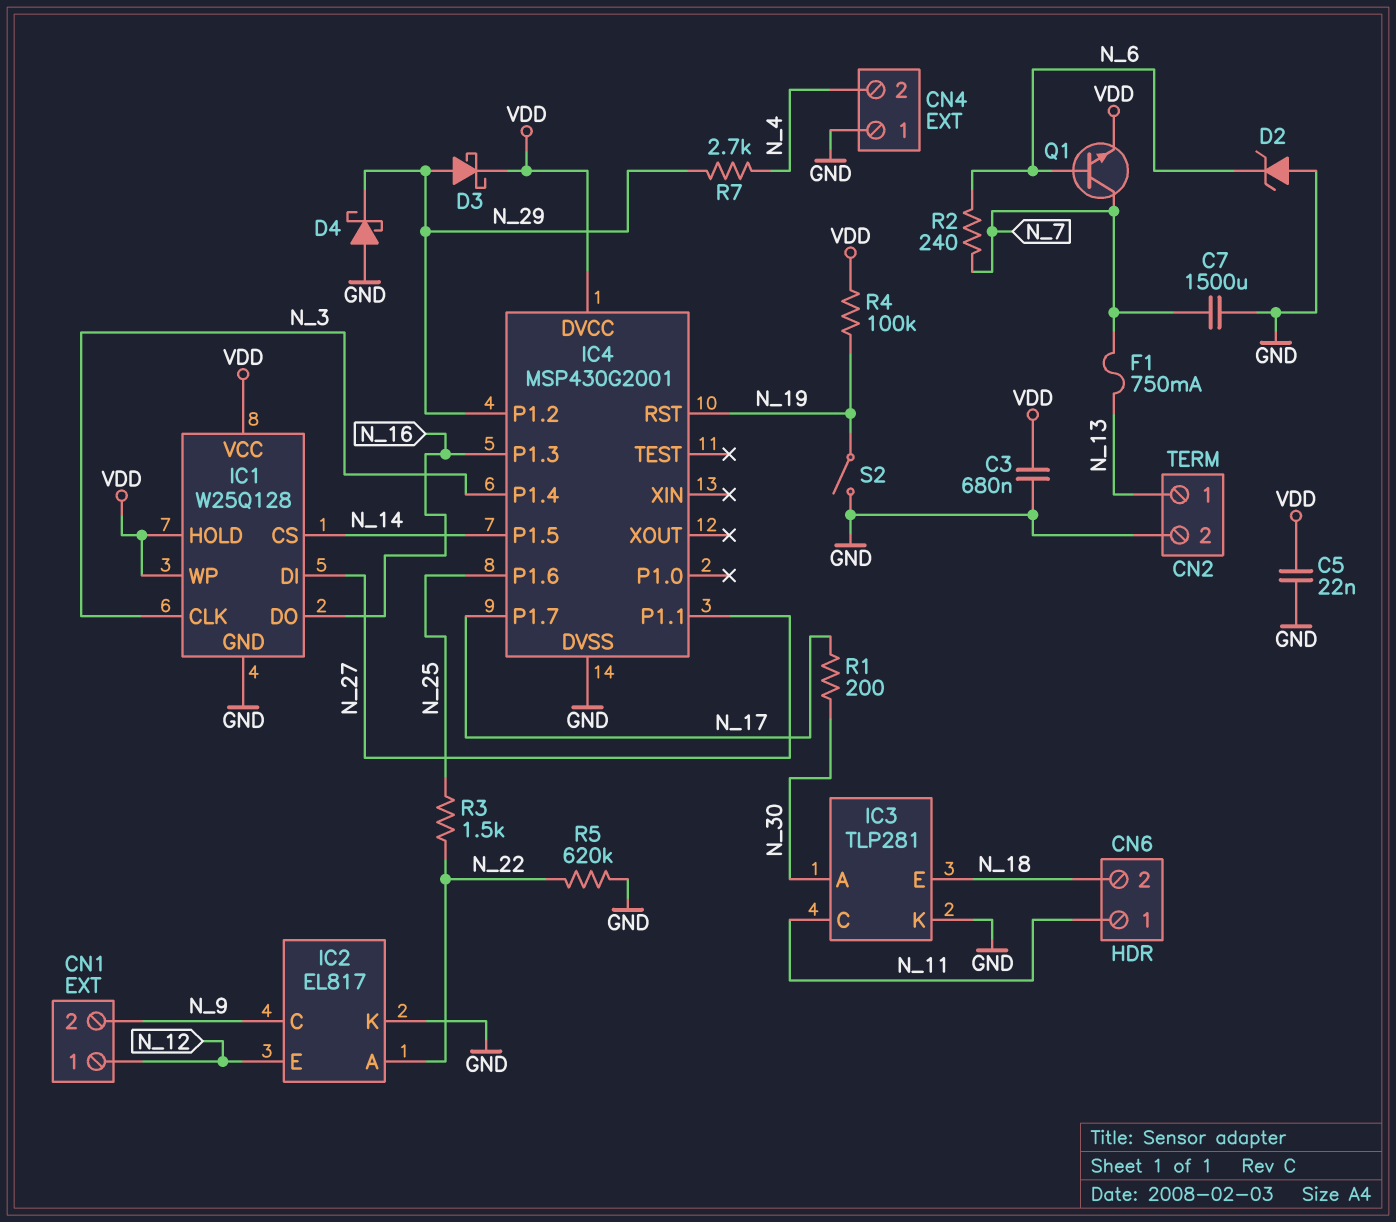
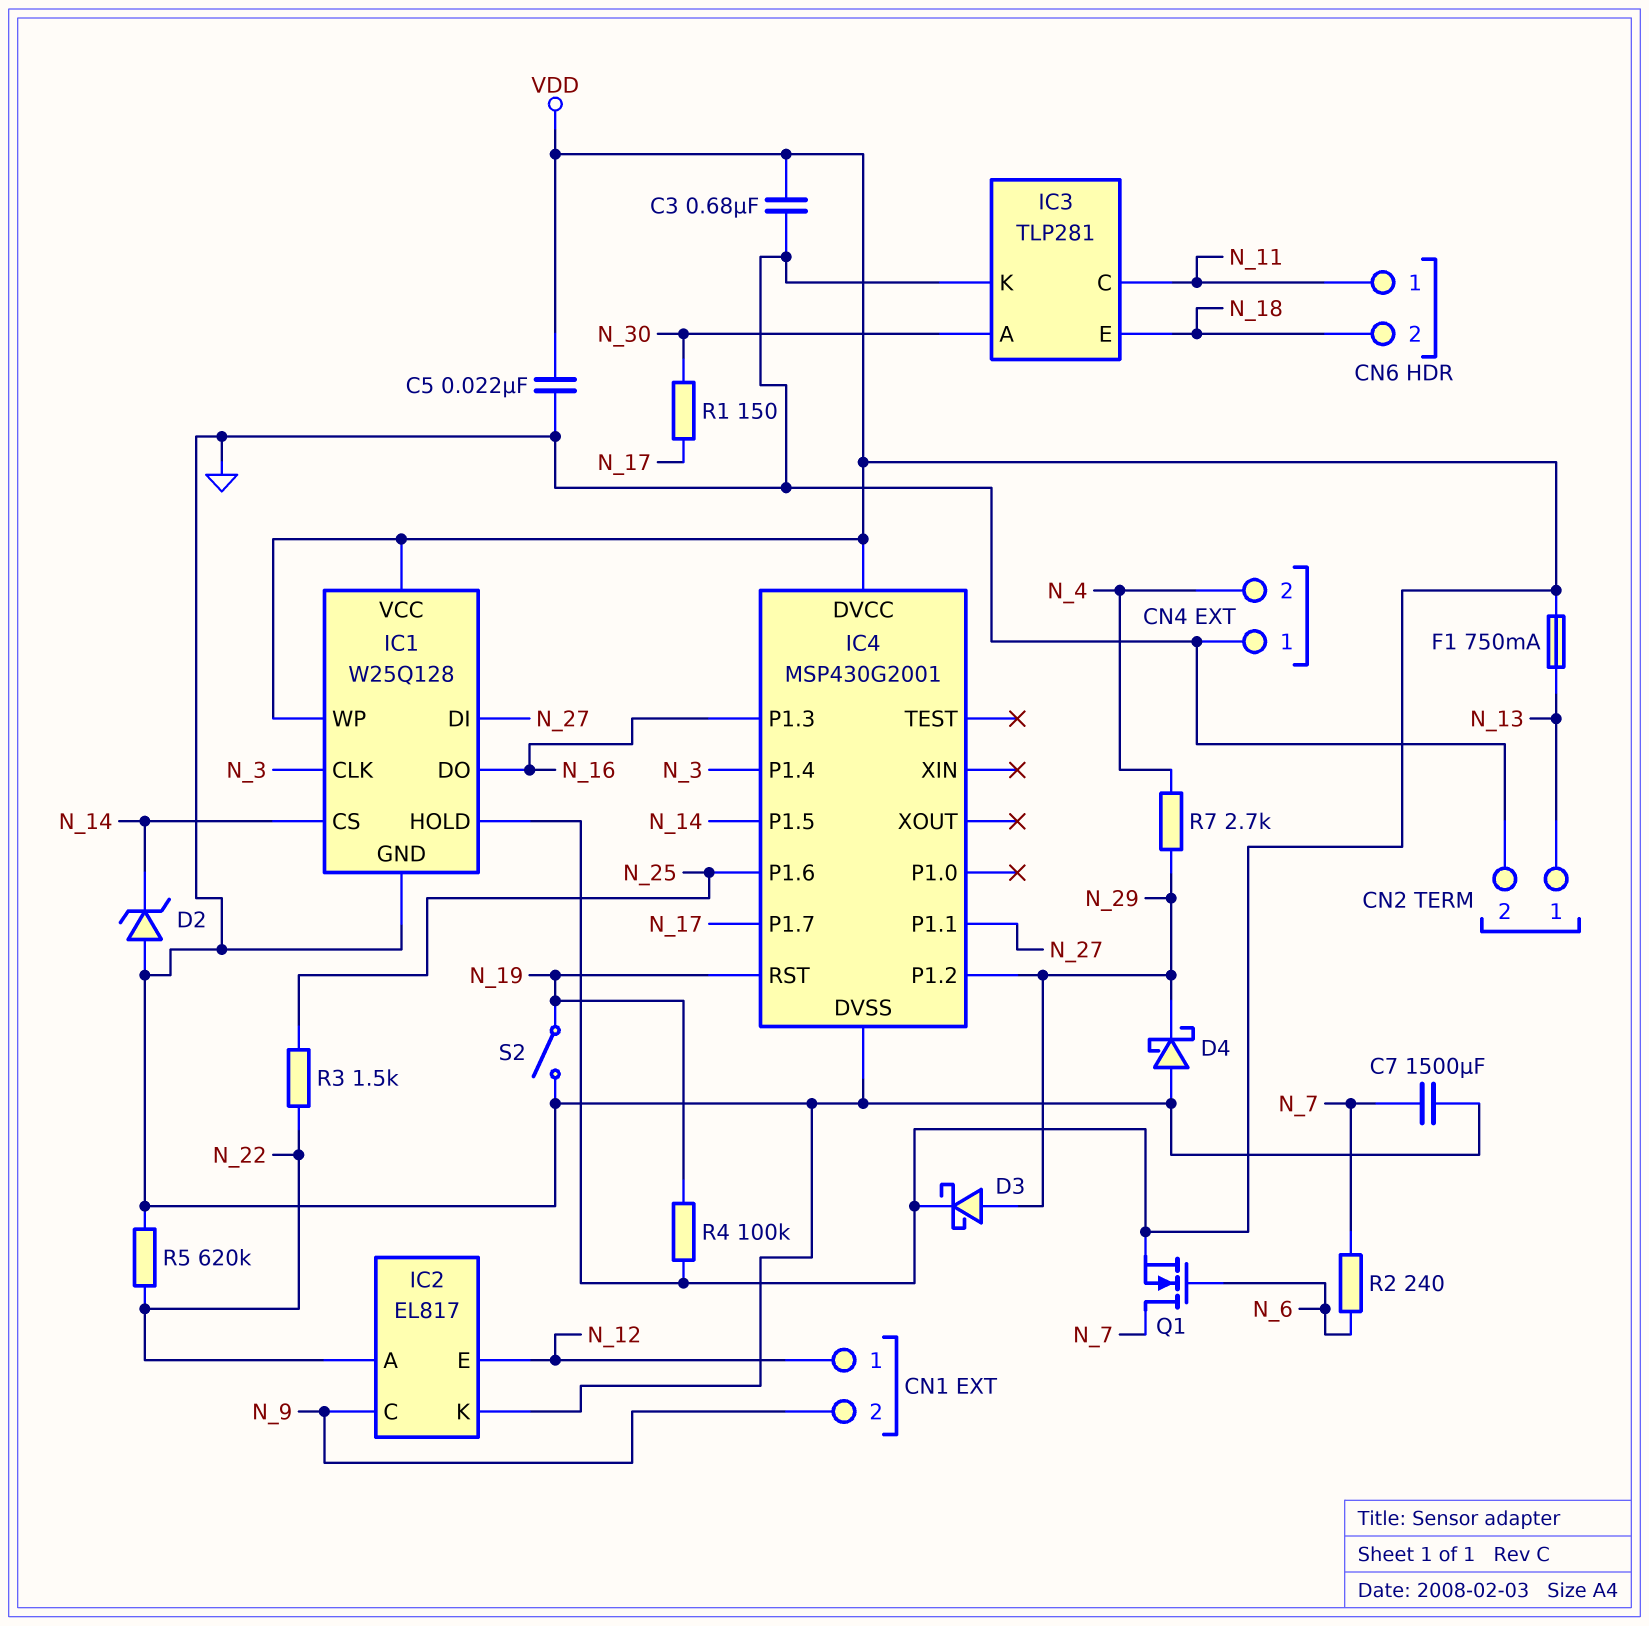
D2: zener (A GND, K N_6) -> zener (A GND, K N_14)
F1: 750mA (N_7, N_13) -> 750mA (N_13, VDD)
Q1: NPN (B N_6, C N_7, E VDD) -> NMOS (G N_6, D N_7, S VDD)
R1: 200 (N_17, N_30) -> 150 (N_17, N_30)

